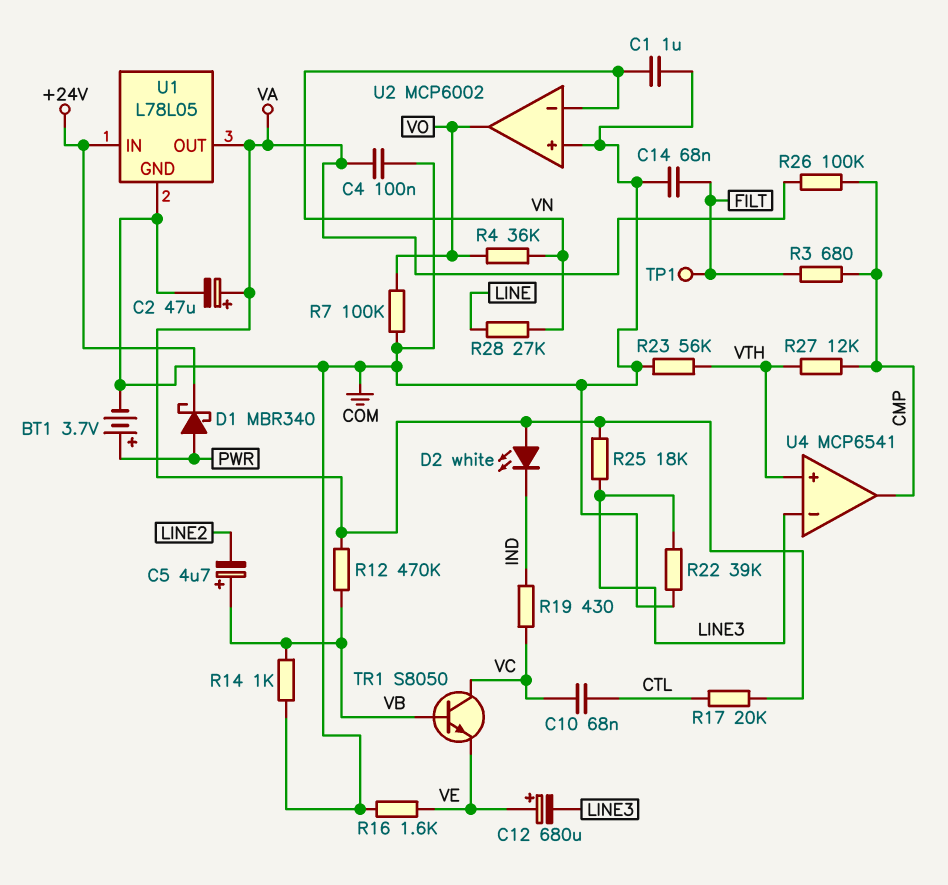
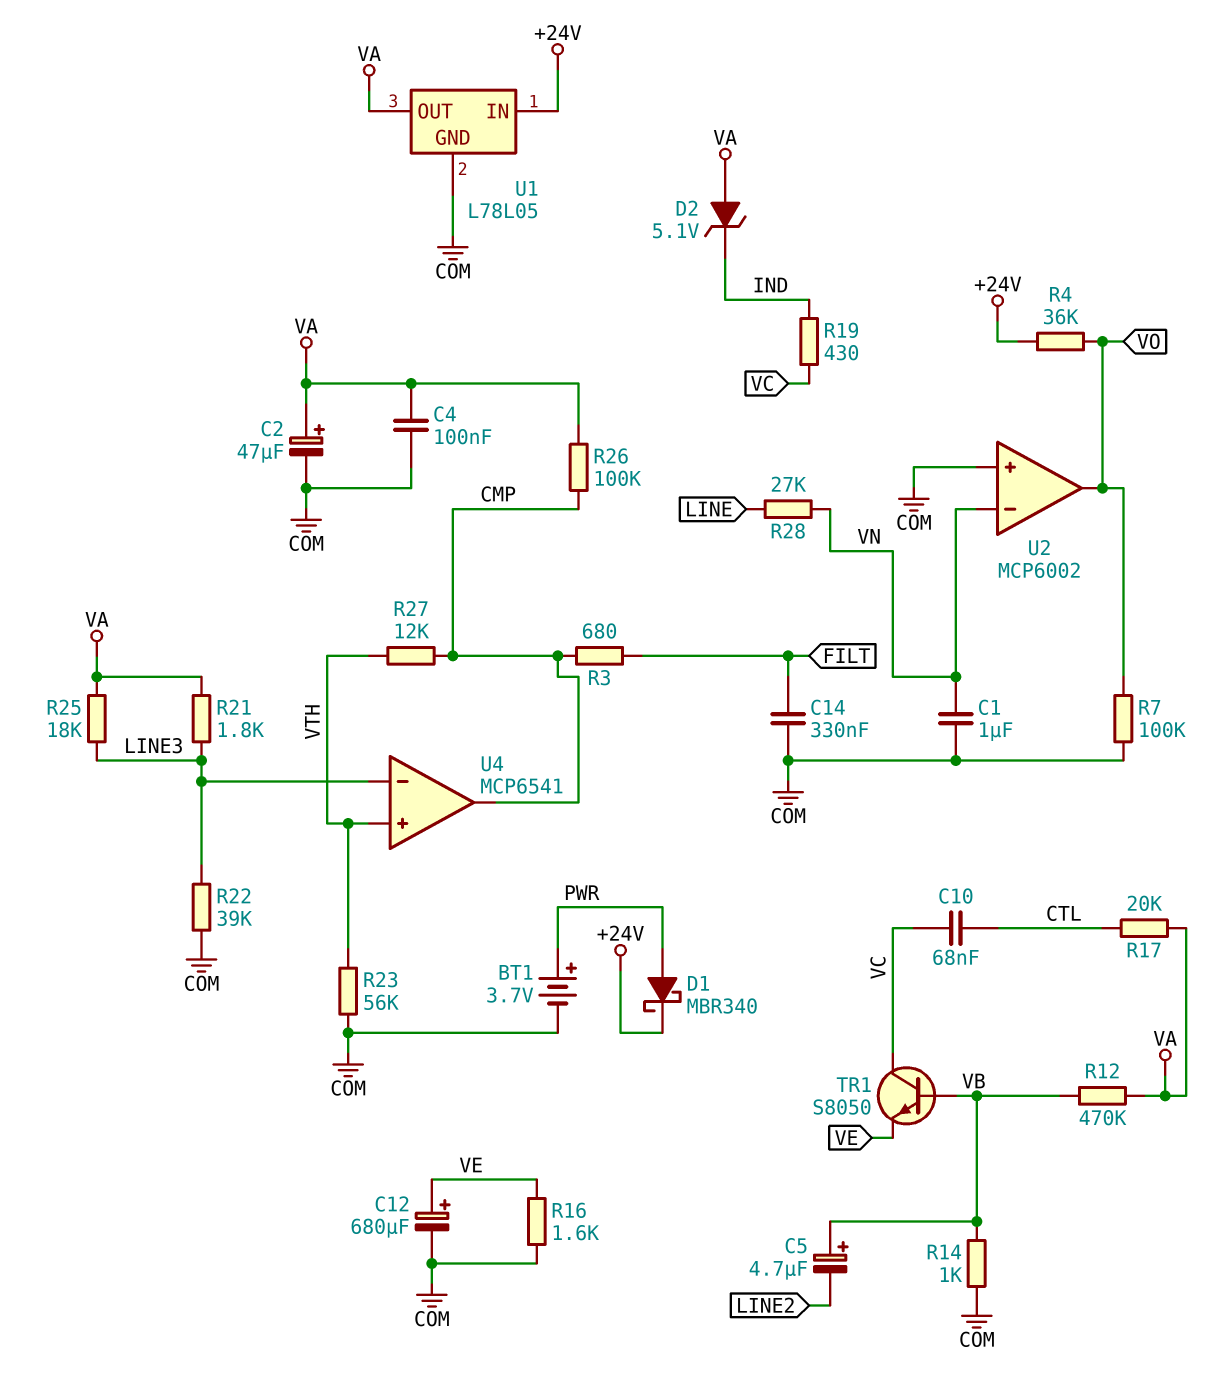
C12: 680uF (plus VE, minus LINE3) -> 680uF (plus VE, minus COM)
C14: 68nF (COM, FILT) -> 330nF (COM, FILT)
D2: LED white (A VA, K IND) -> zener 5.1V (A VA, K IND)
R4: 36k (VN, VO) -> 36k (+24V, VO)
R21: none -> 1.8k (LINE3, VA)
TP1: test point (FILT) -> none

